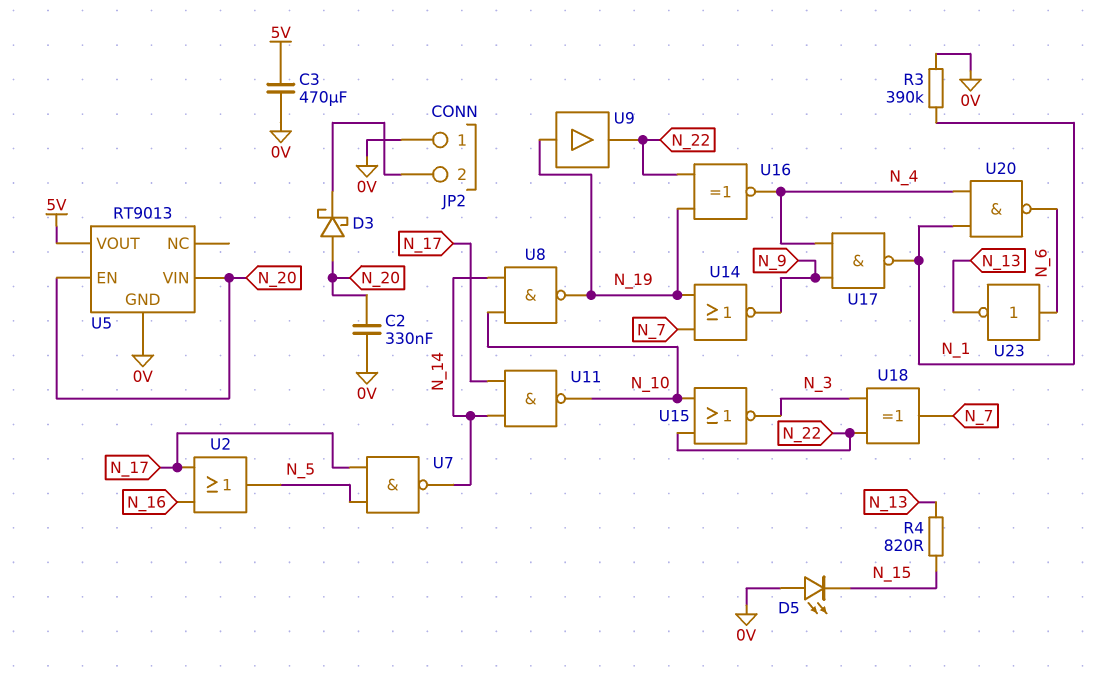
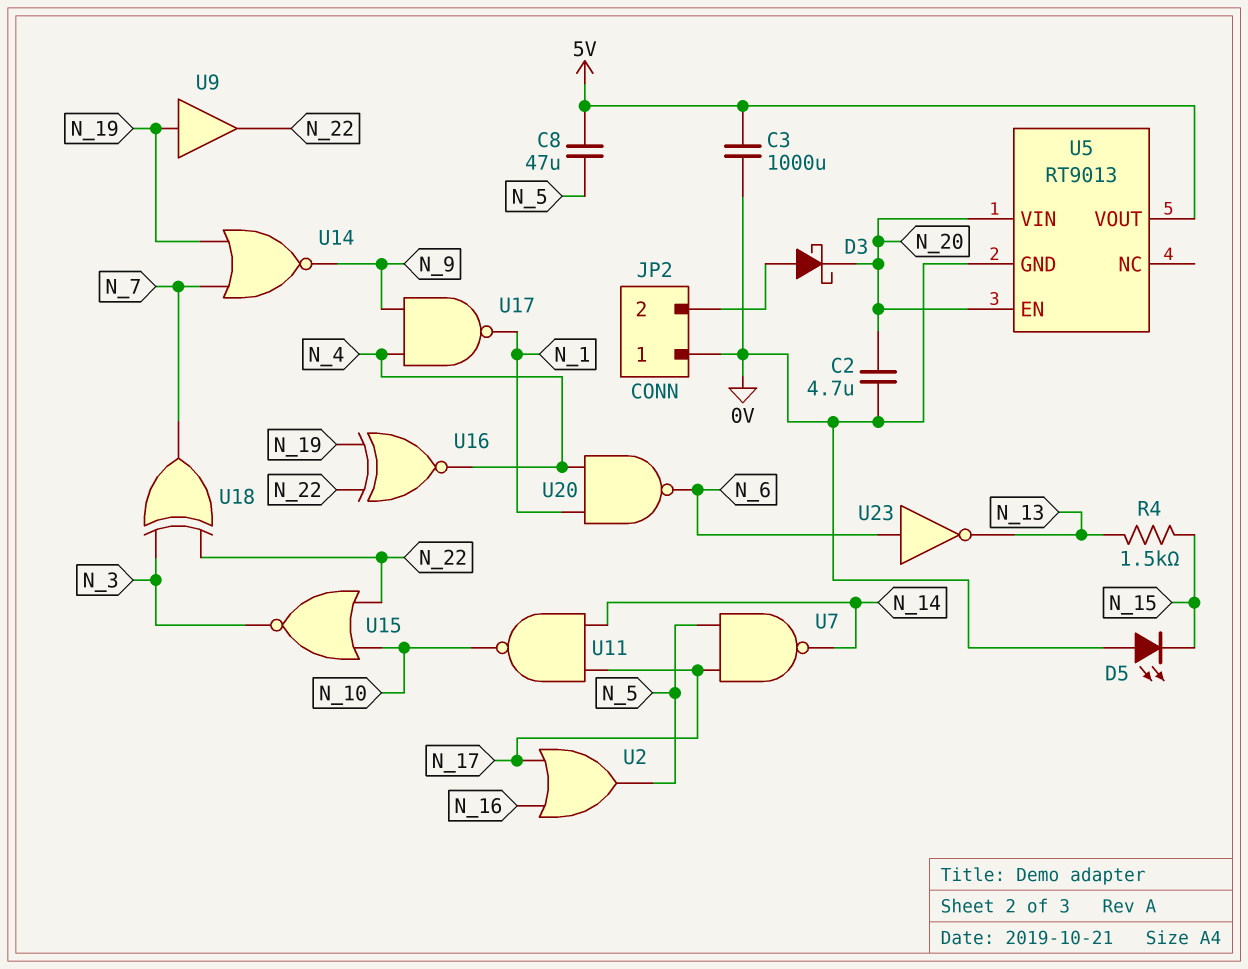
C2: 330nF (0V, N_20) -> 4.7uF (0V, N_20)
C3: 470uF (0V, 5V) -> 1000uF (0V, 5V)
C8: none -> 47uF (5V, N_5)
D3: schottky (A N_20, K JP2/2) -> schottky (A JP2/2, K N_20)
R3: 390k (0V, N_1) -> none
R4: 820 (N_13, N_15) -> 1.5k (N_13, N_15)
U8: NAND (in N_10, in N_14, out N_19) -> none

